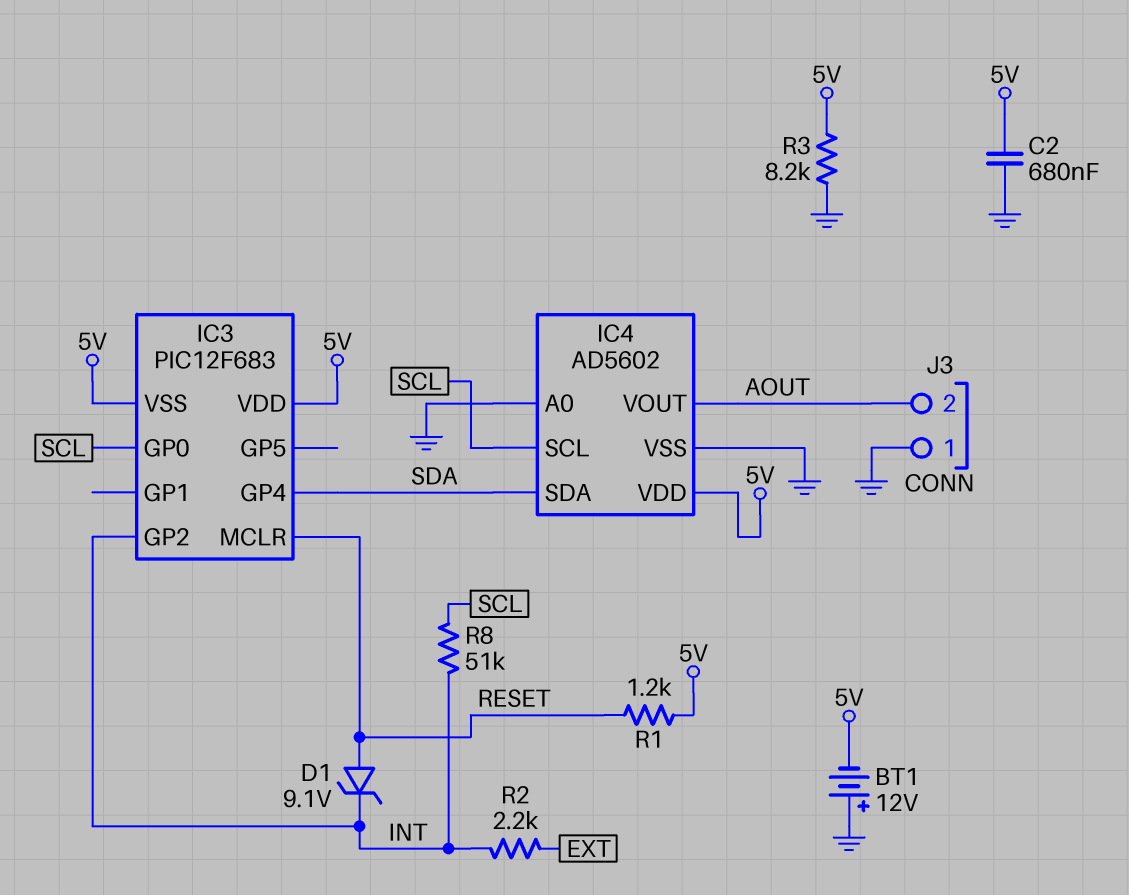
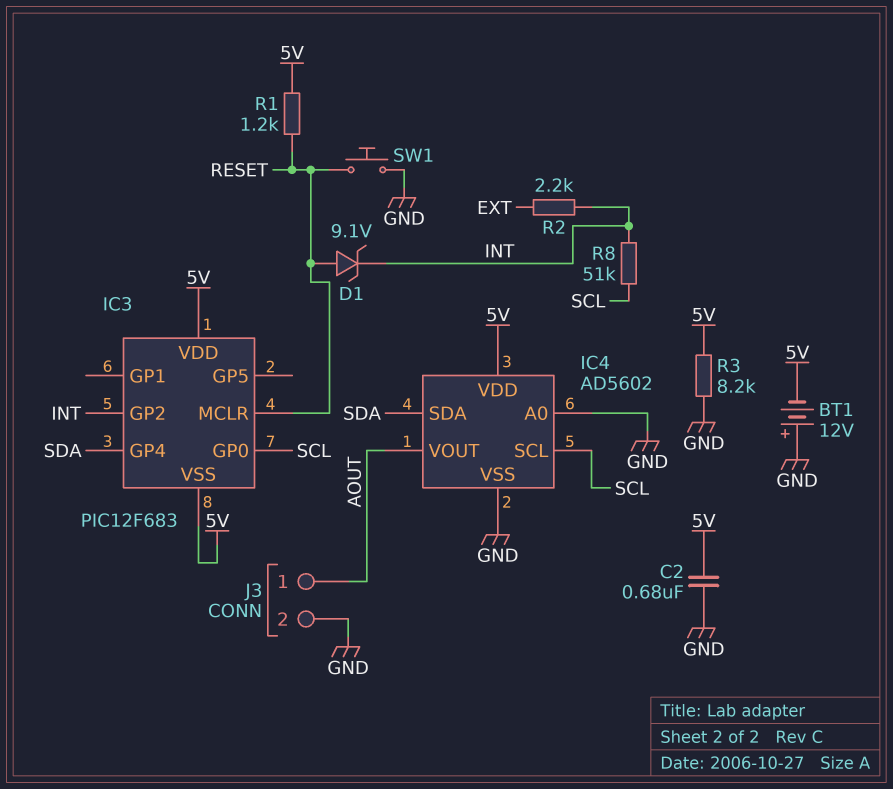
J3 pin 1: GND -> AOUT
J3 pin 2: AOUT -> GND
SW1: none -> button (GND, RESET)

